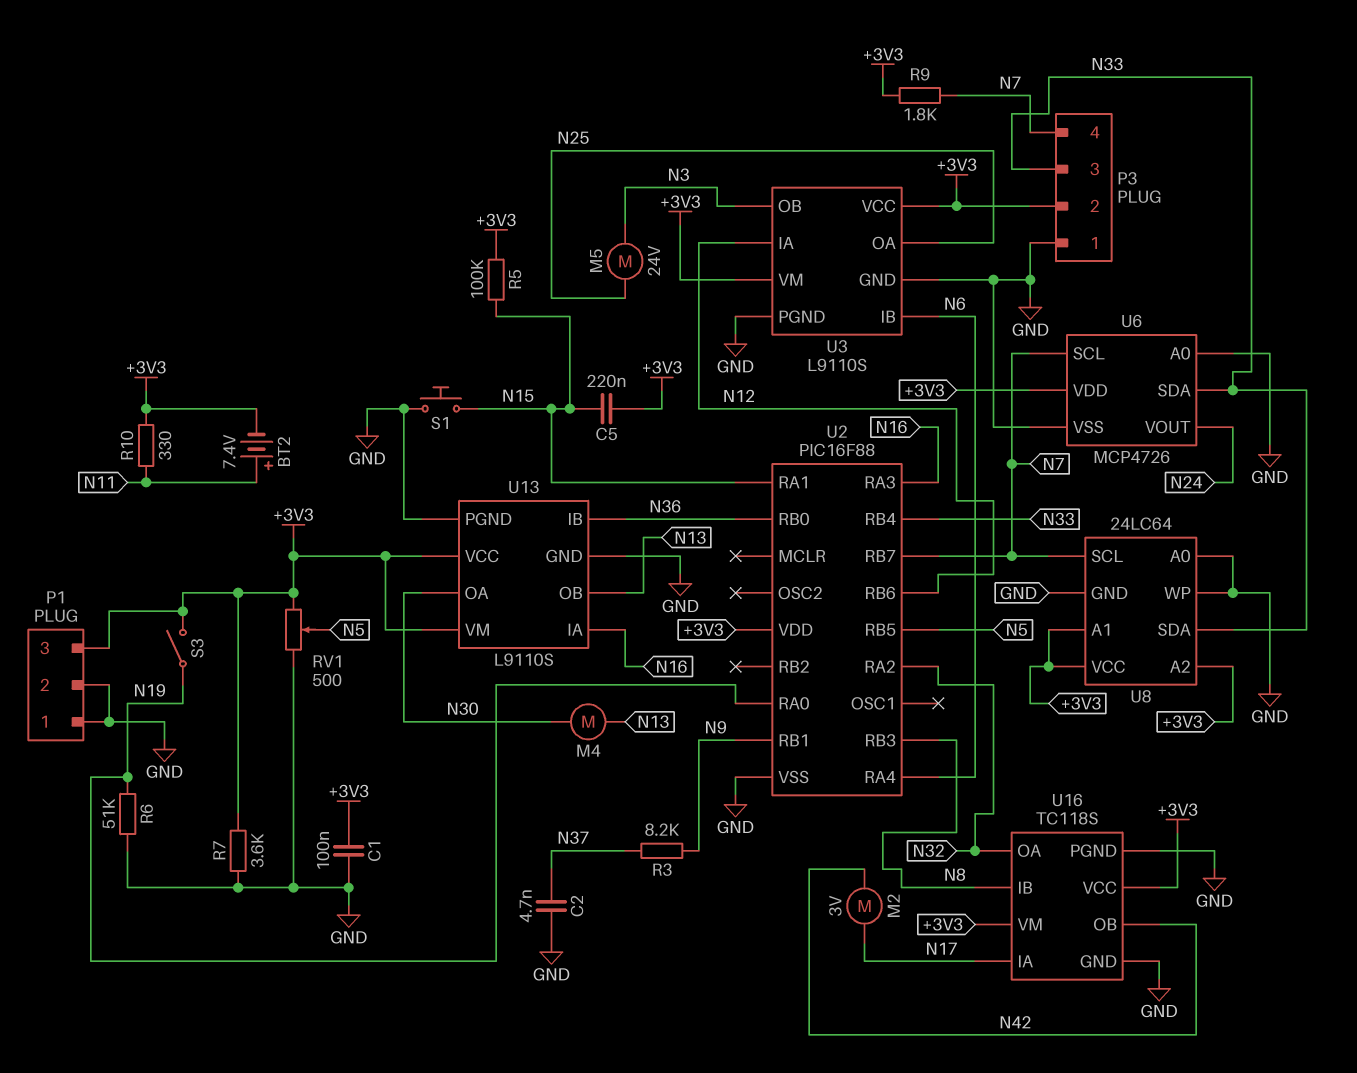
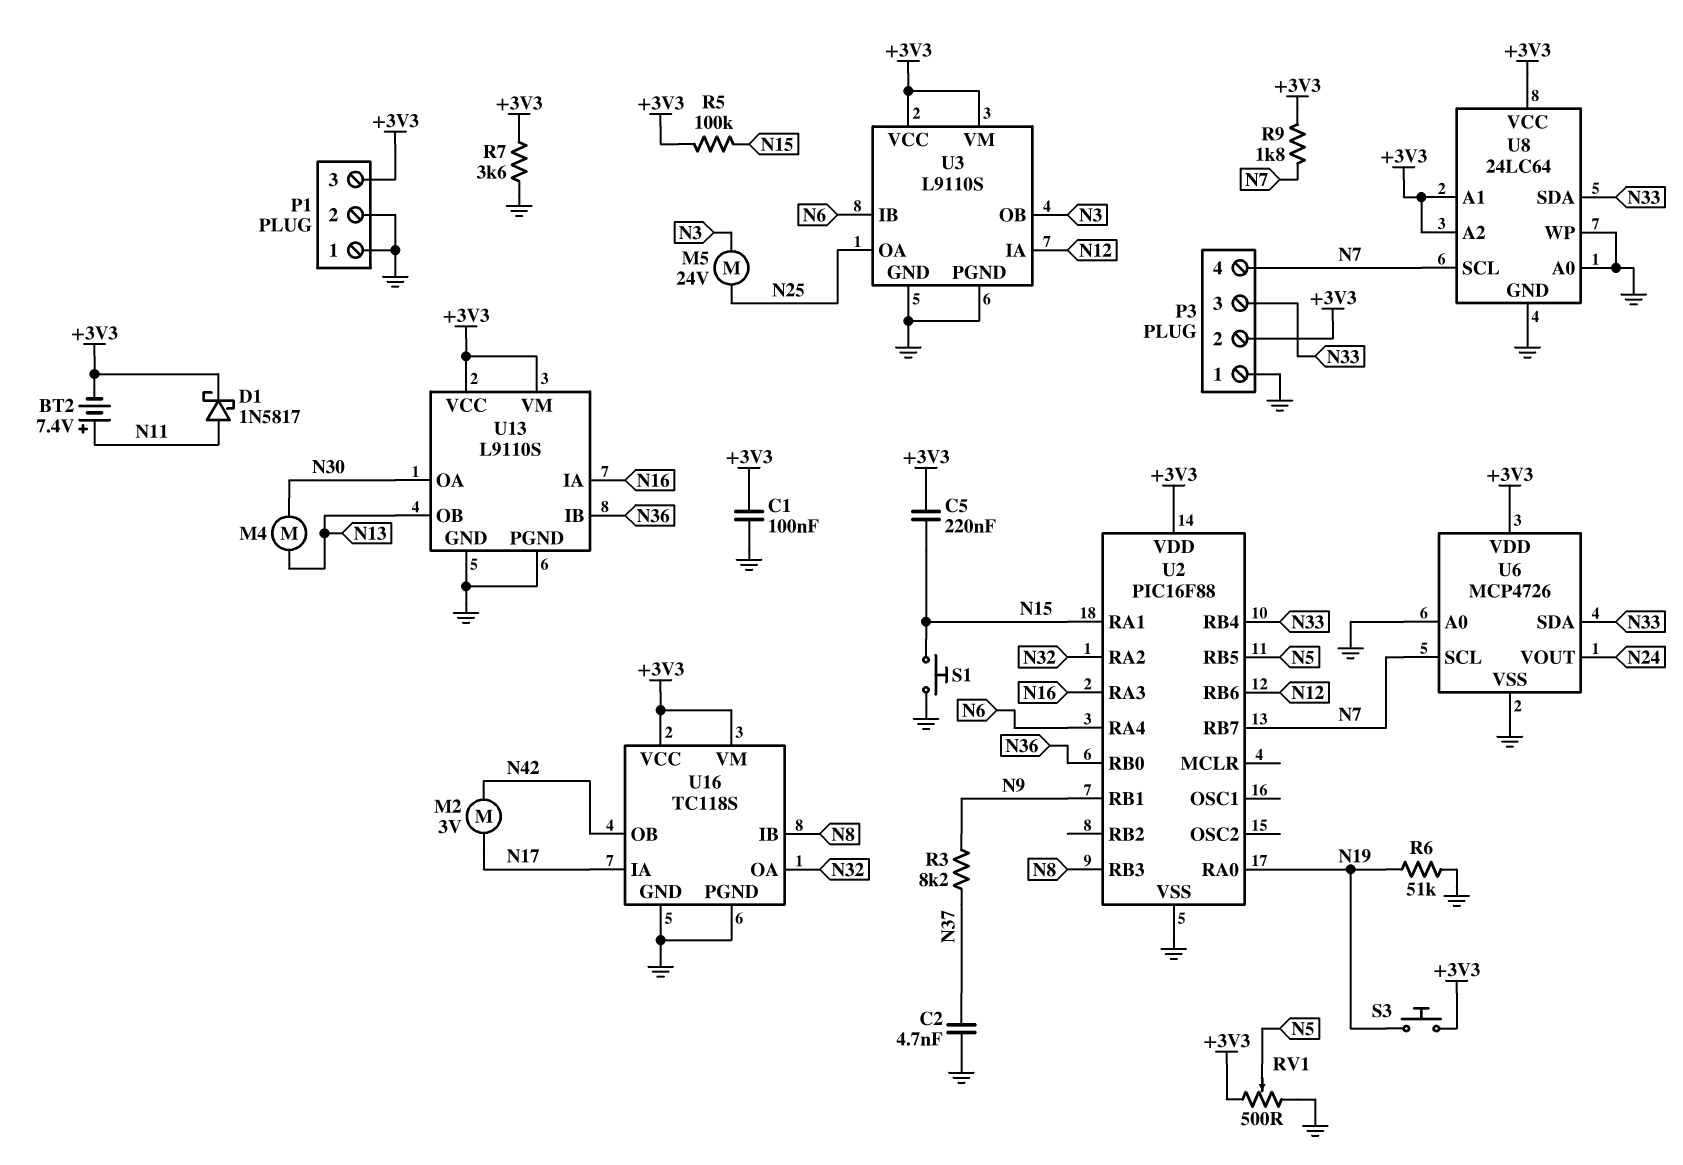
D1: none -> schottky 1N5817 (A N11, K +3V3)
R10: 330 (+3V3, N11) -> none
S3: switch (+3V3, N19) -> button (+3V3, N19)

